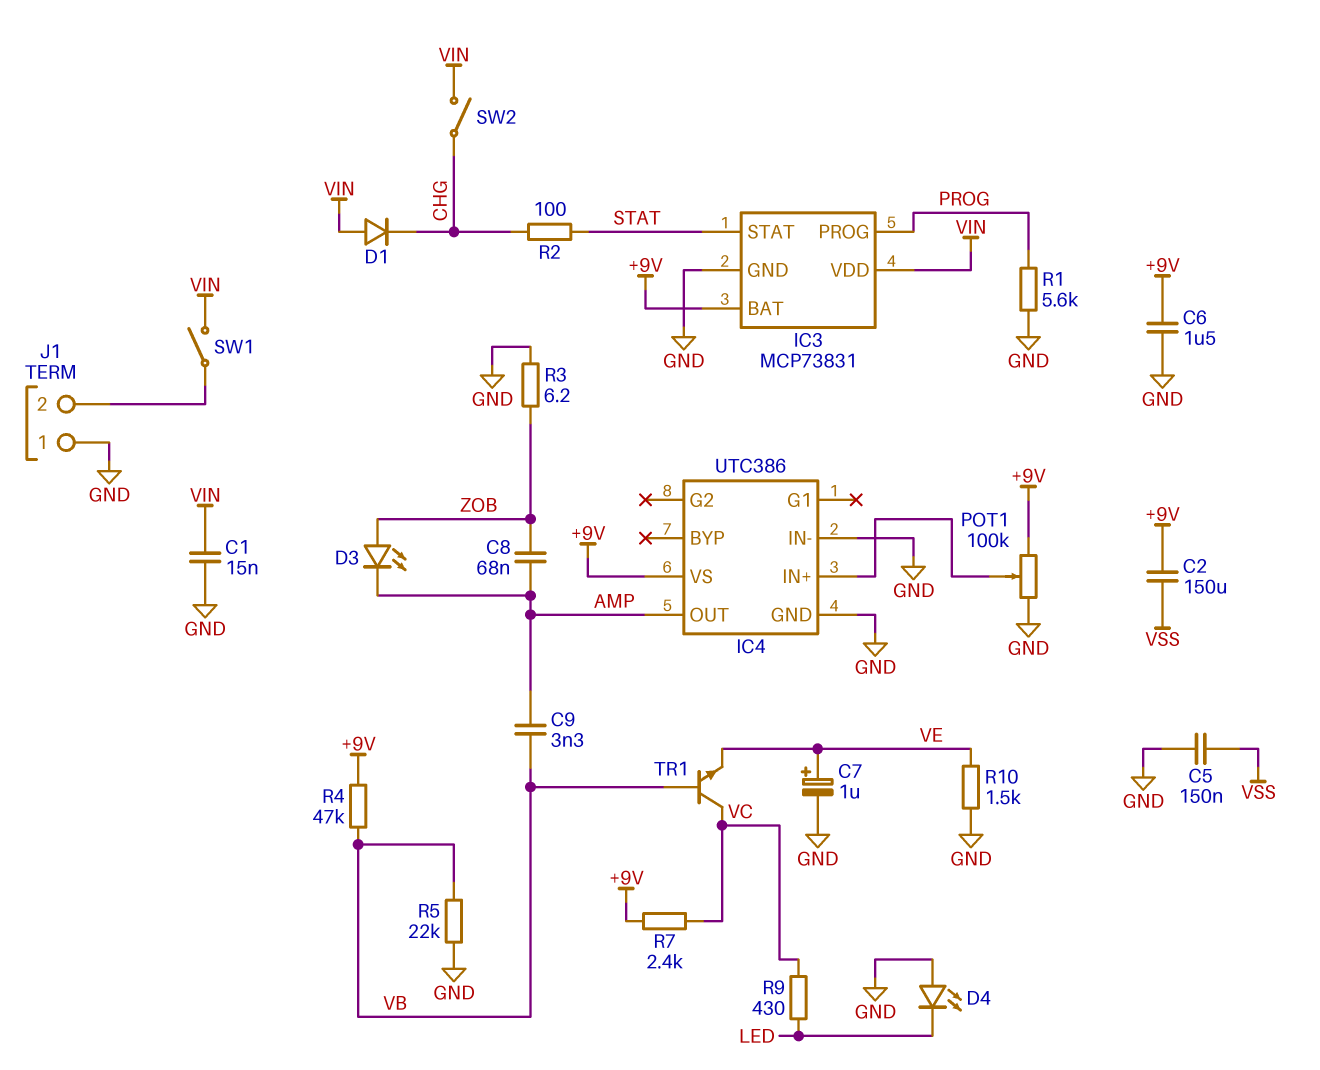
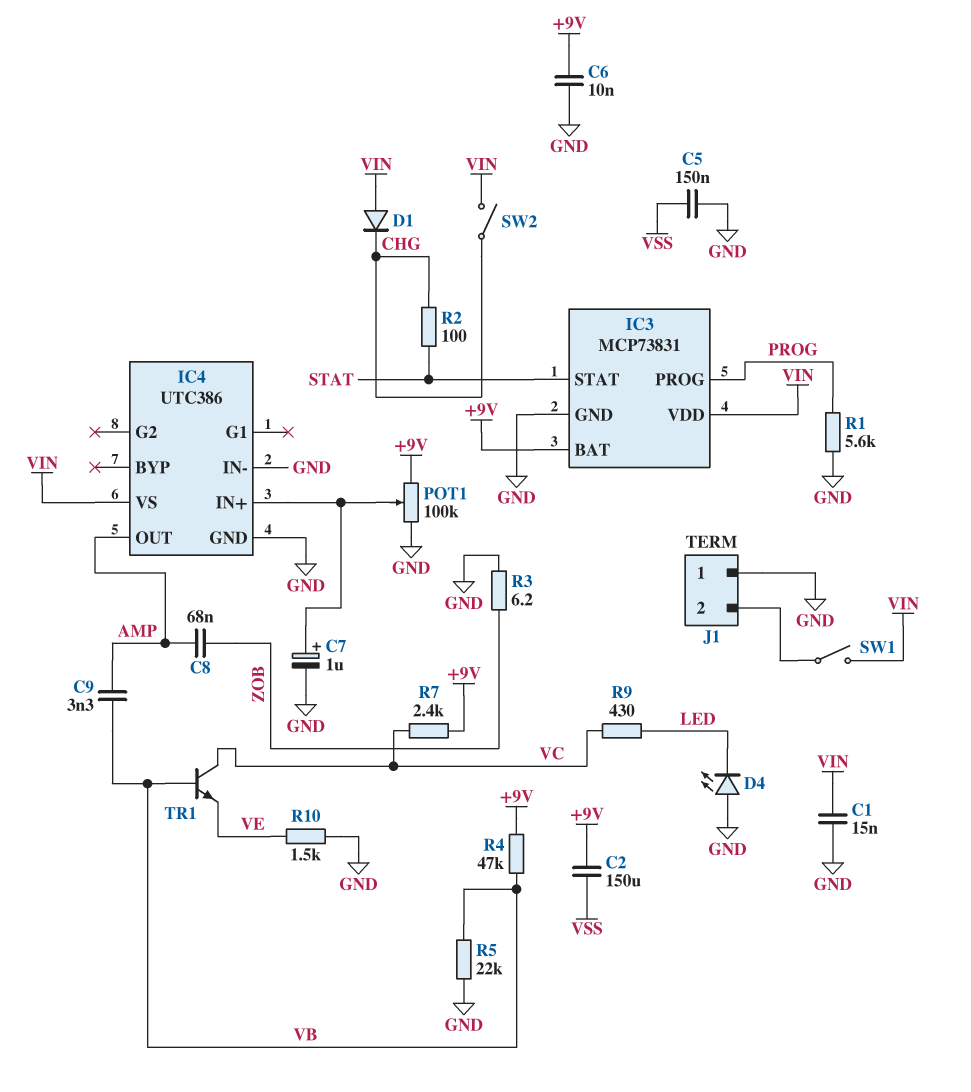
C6: 1.5uF (+9V, GND) -> 10nF (+9V, GND)
C7: 1uF (plus VE, minus GND) -> 1uF (plus IC4/IN+, minus GND)
D3: LED (A ZOB, K AMP) -> none
IC4 pin VS: +9V -> VIN

